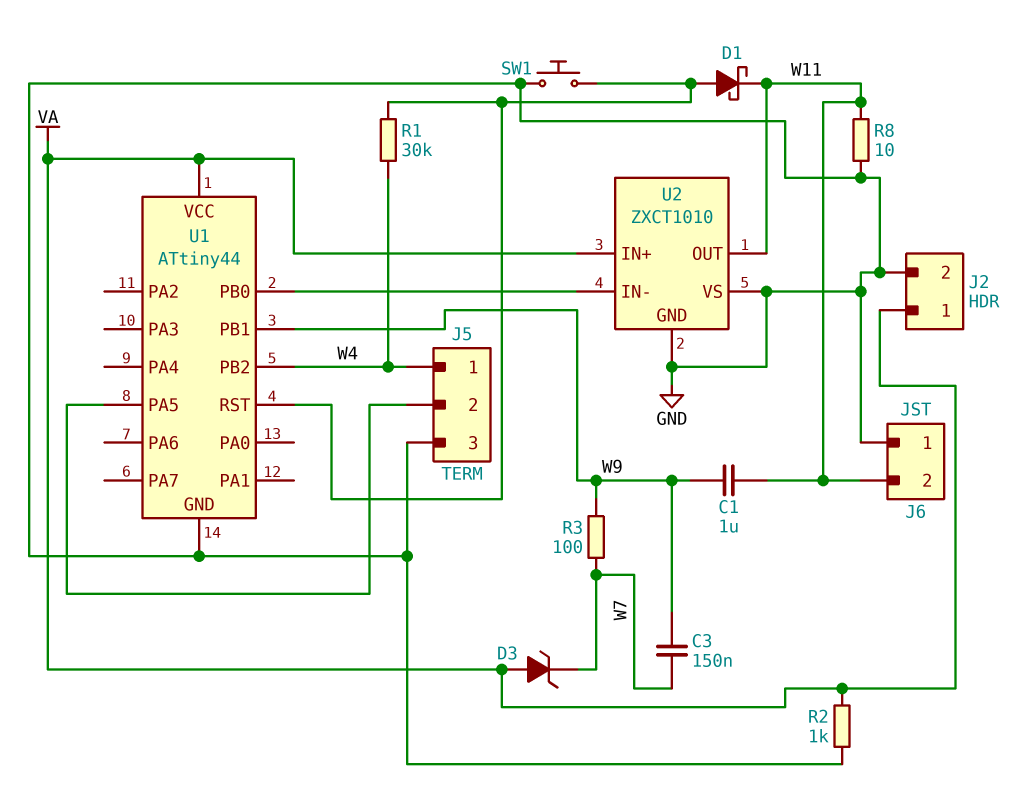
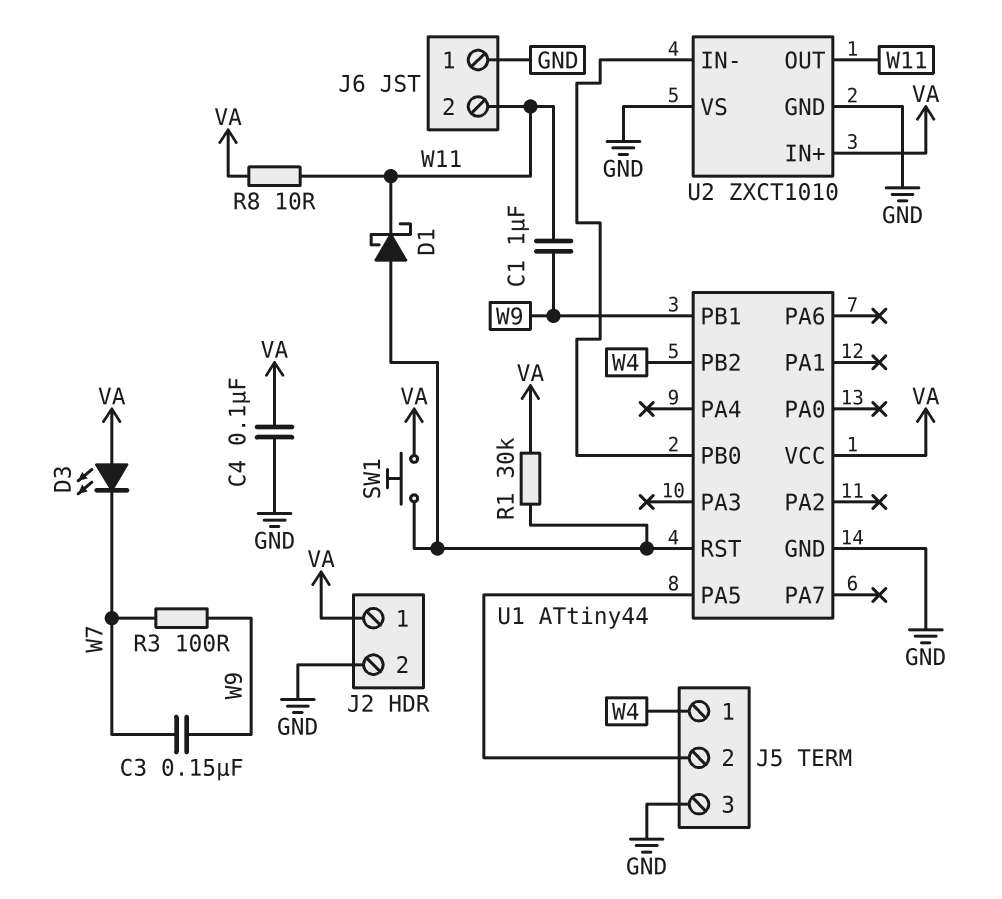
C4: none -> 100nF (GND, VA)
D3: zener (A VA, K W7) -> LED (A VA, K W7)
R1: 30k (U1/RST, W4) -> 30k (U1/RST, VA)
R2: 1k (GND, VA) -> none
R8: 10 (GND, W11) -> 10 (VA, W11)
SW1: button (GND, U1/RST) -> button (U1/RST, VA)

